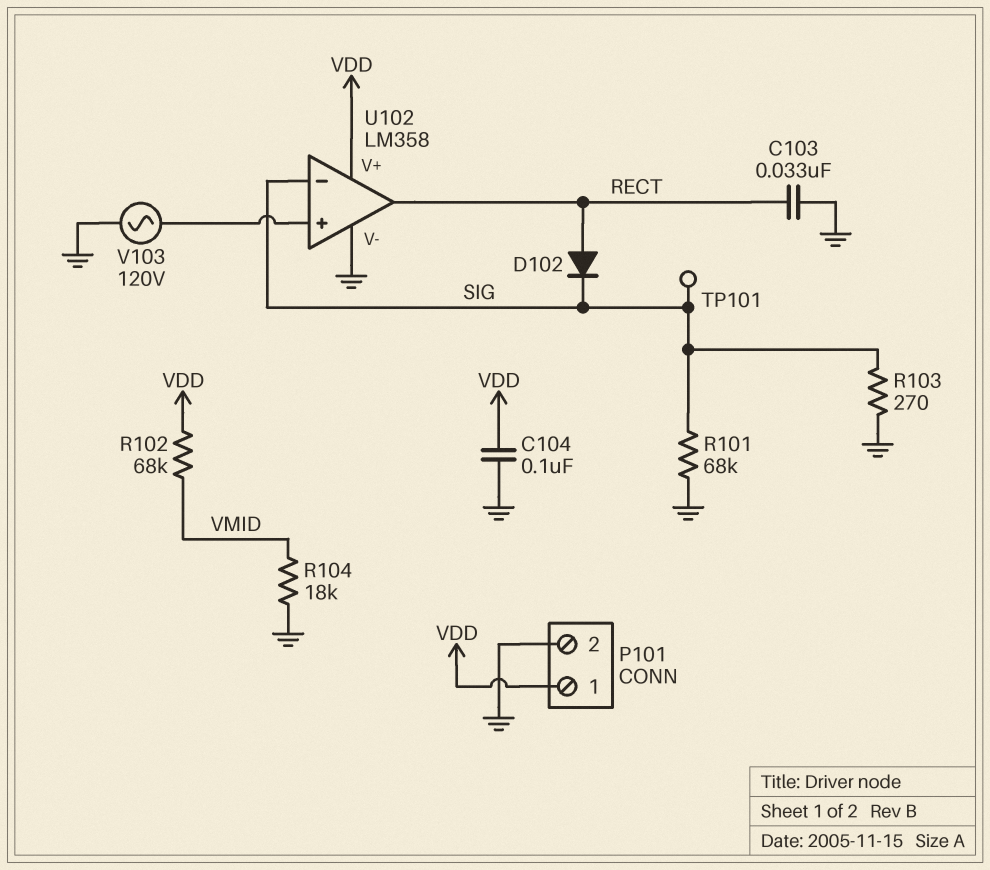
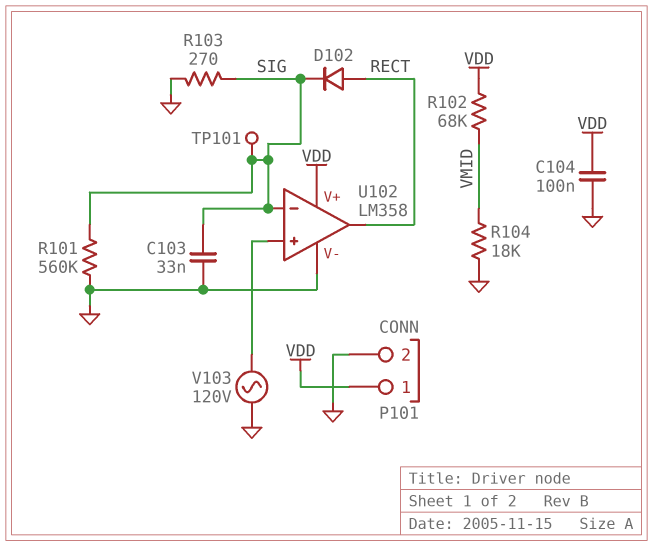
C103: 33nF (GND, RECT) -> 33nF (GND, SIG)
R101: 68k (GND, SIG) -> 560k (GND, SIG)

